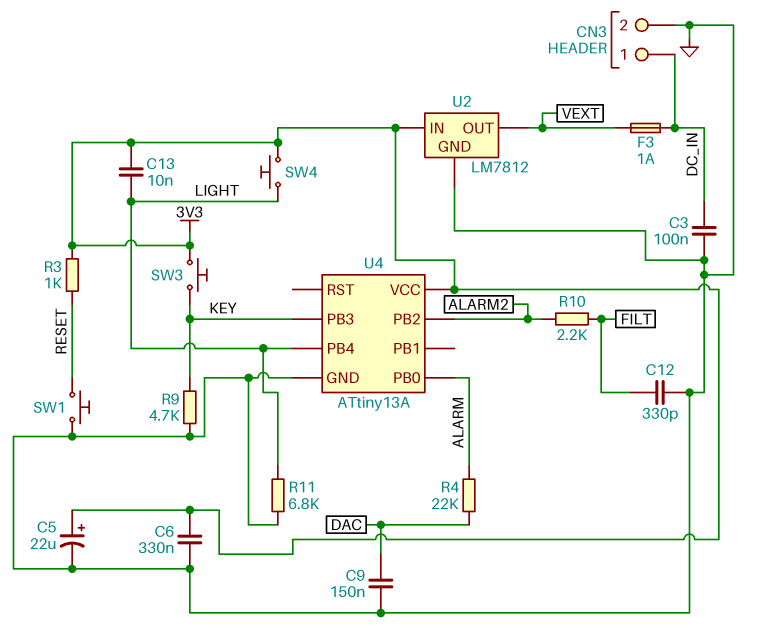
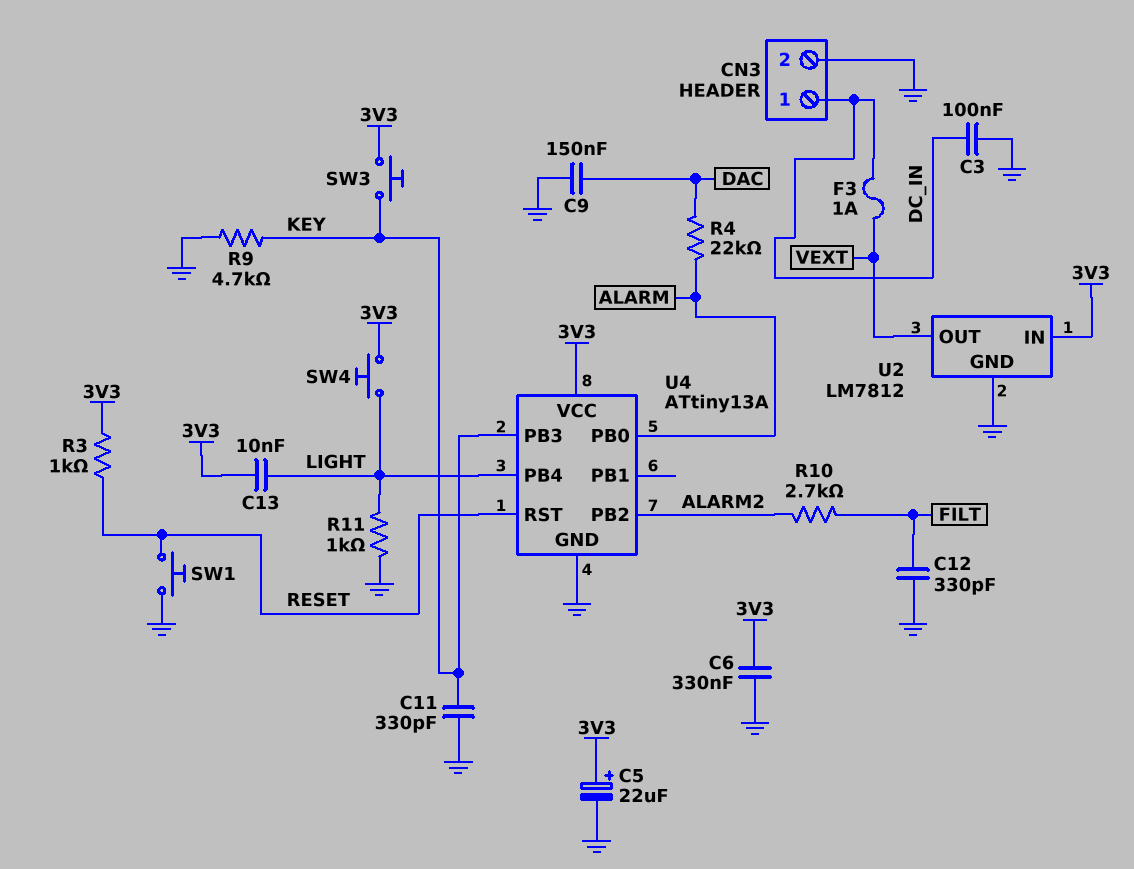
C11: none -> 330pF (GND, KEY)
R10: 2.2k (ALARM2, FILT) -> 2.7k (ALARM2, FILT)
R11: 6.8k (GND, LIGHT) -> 1k (GND, LIGHT)
U4 pin RST: none -> RESET

